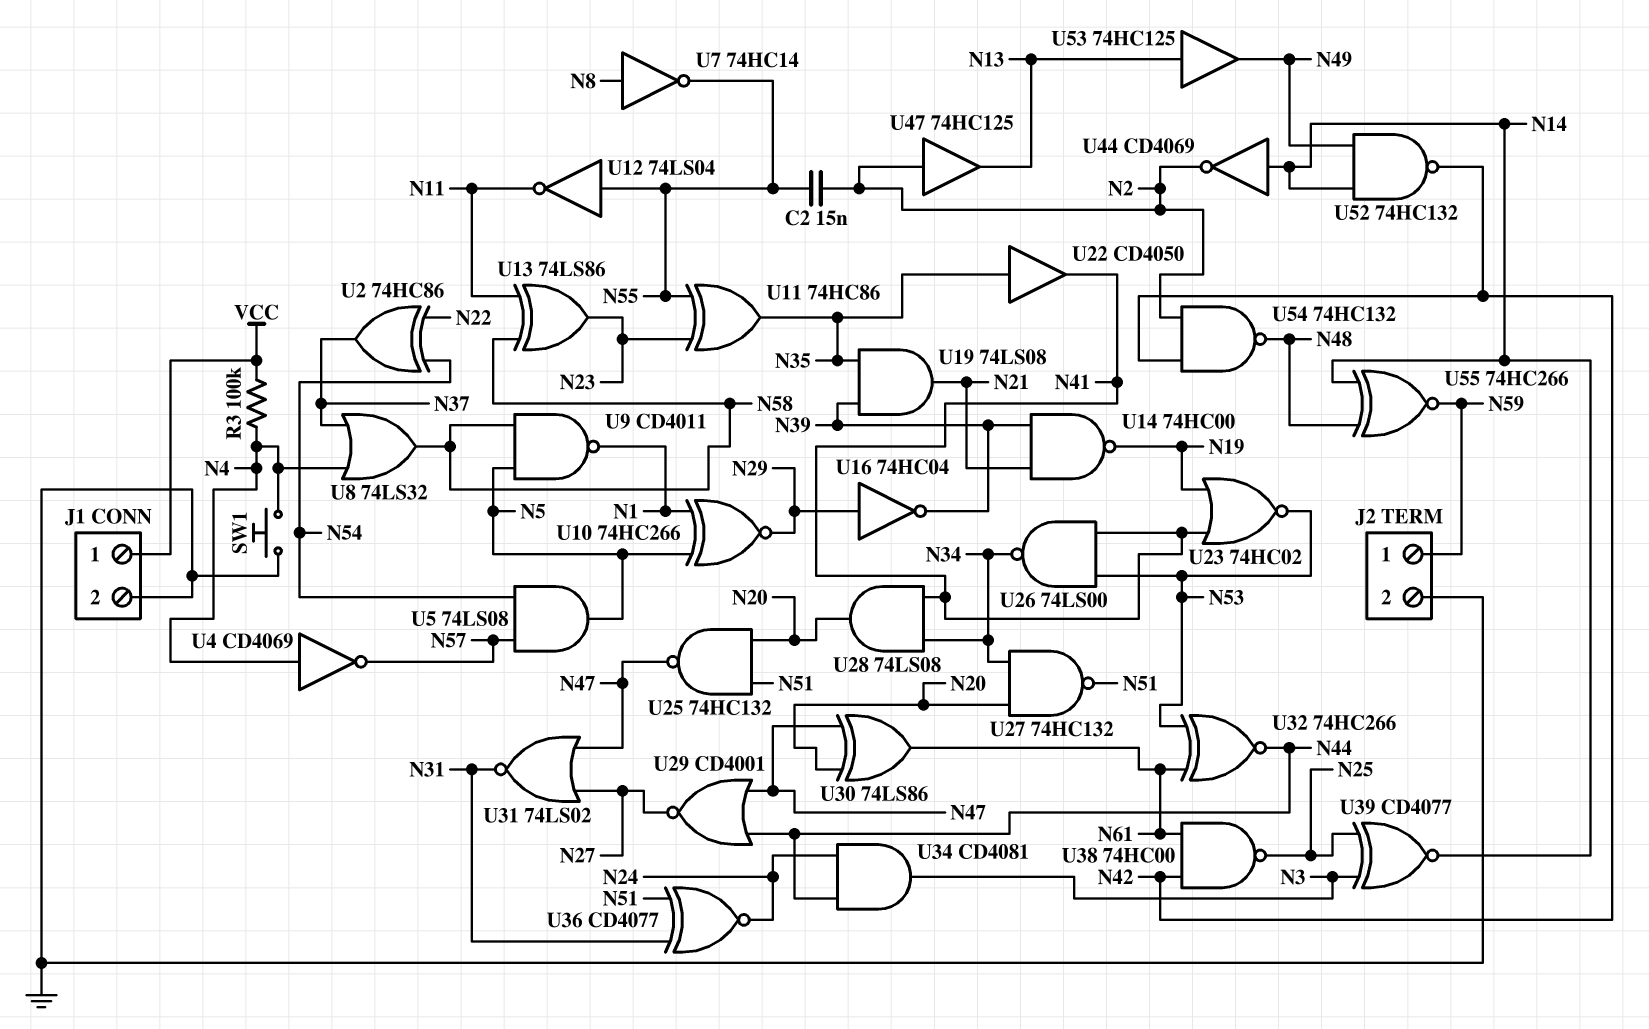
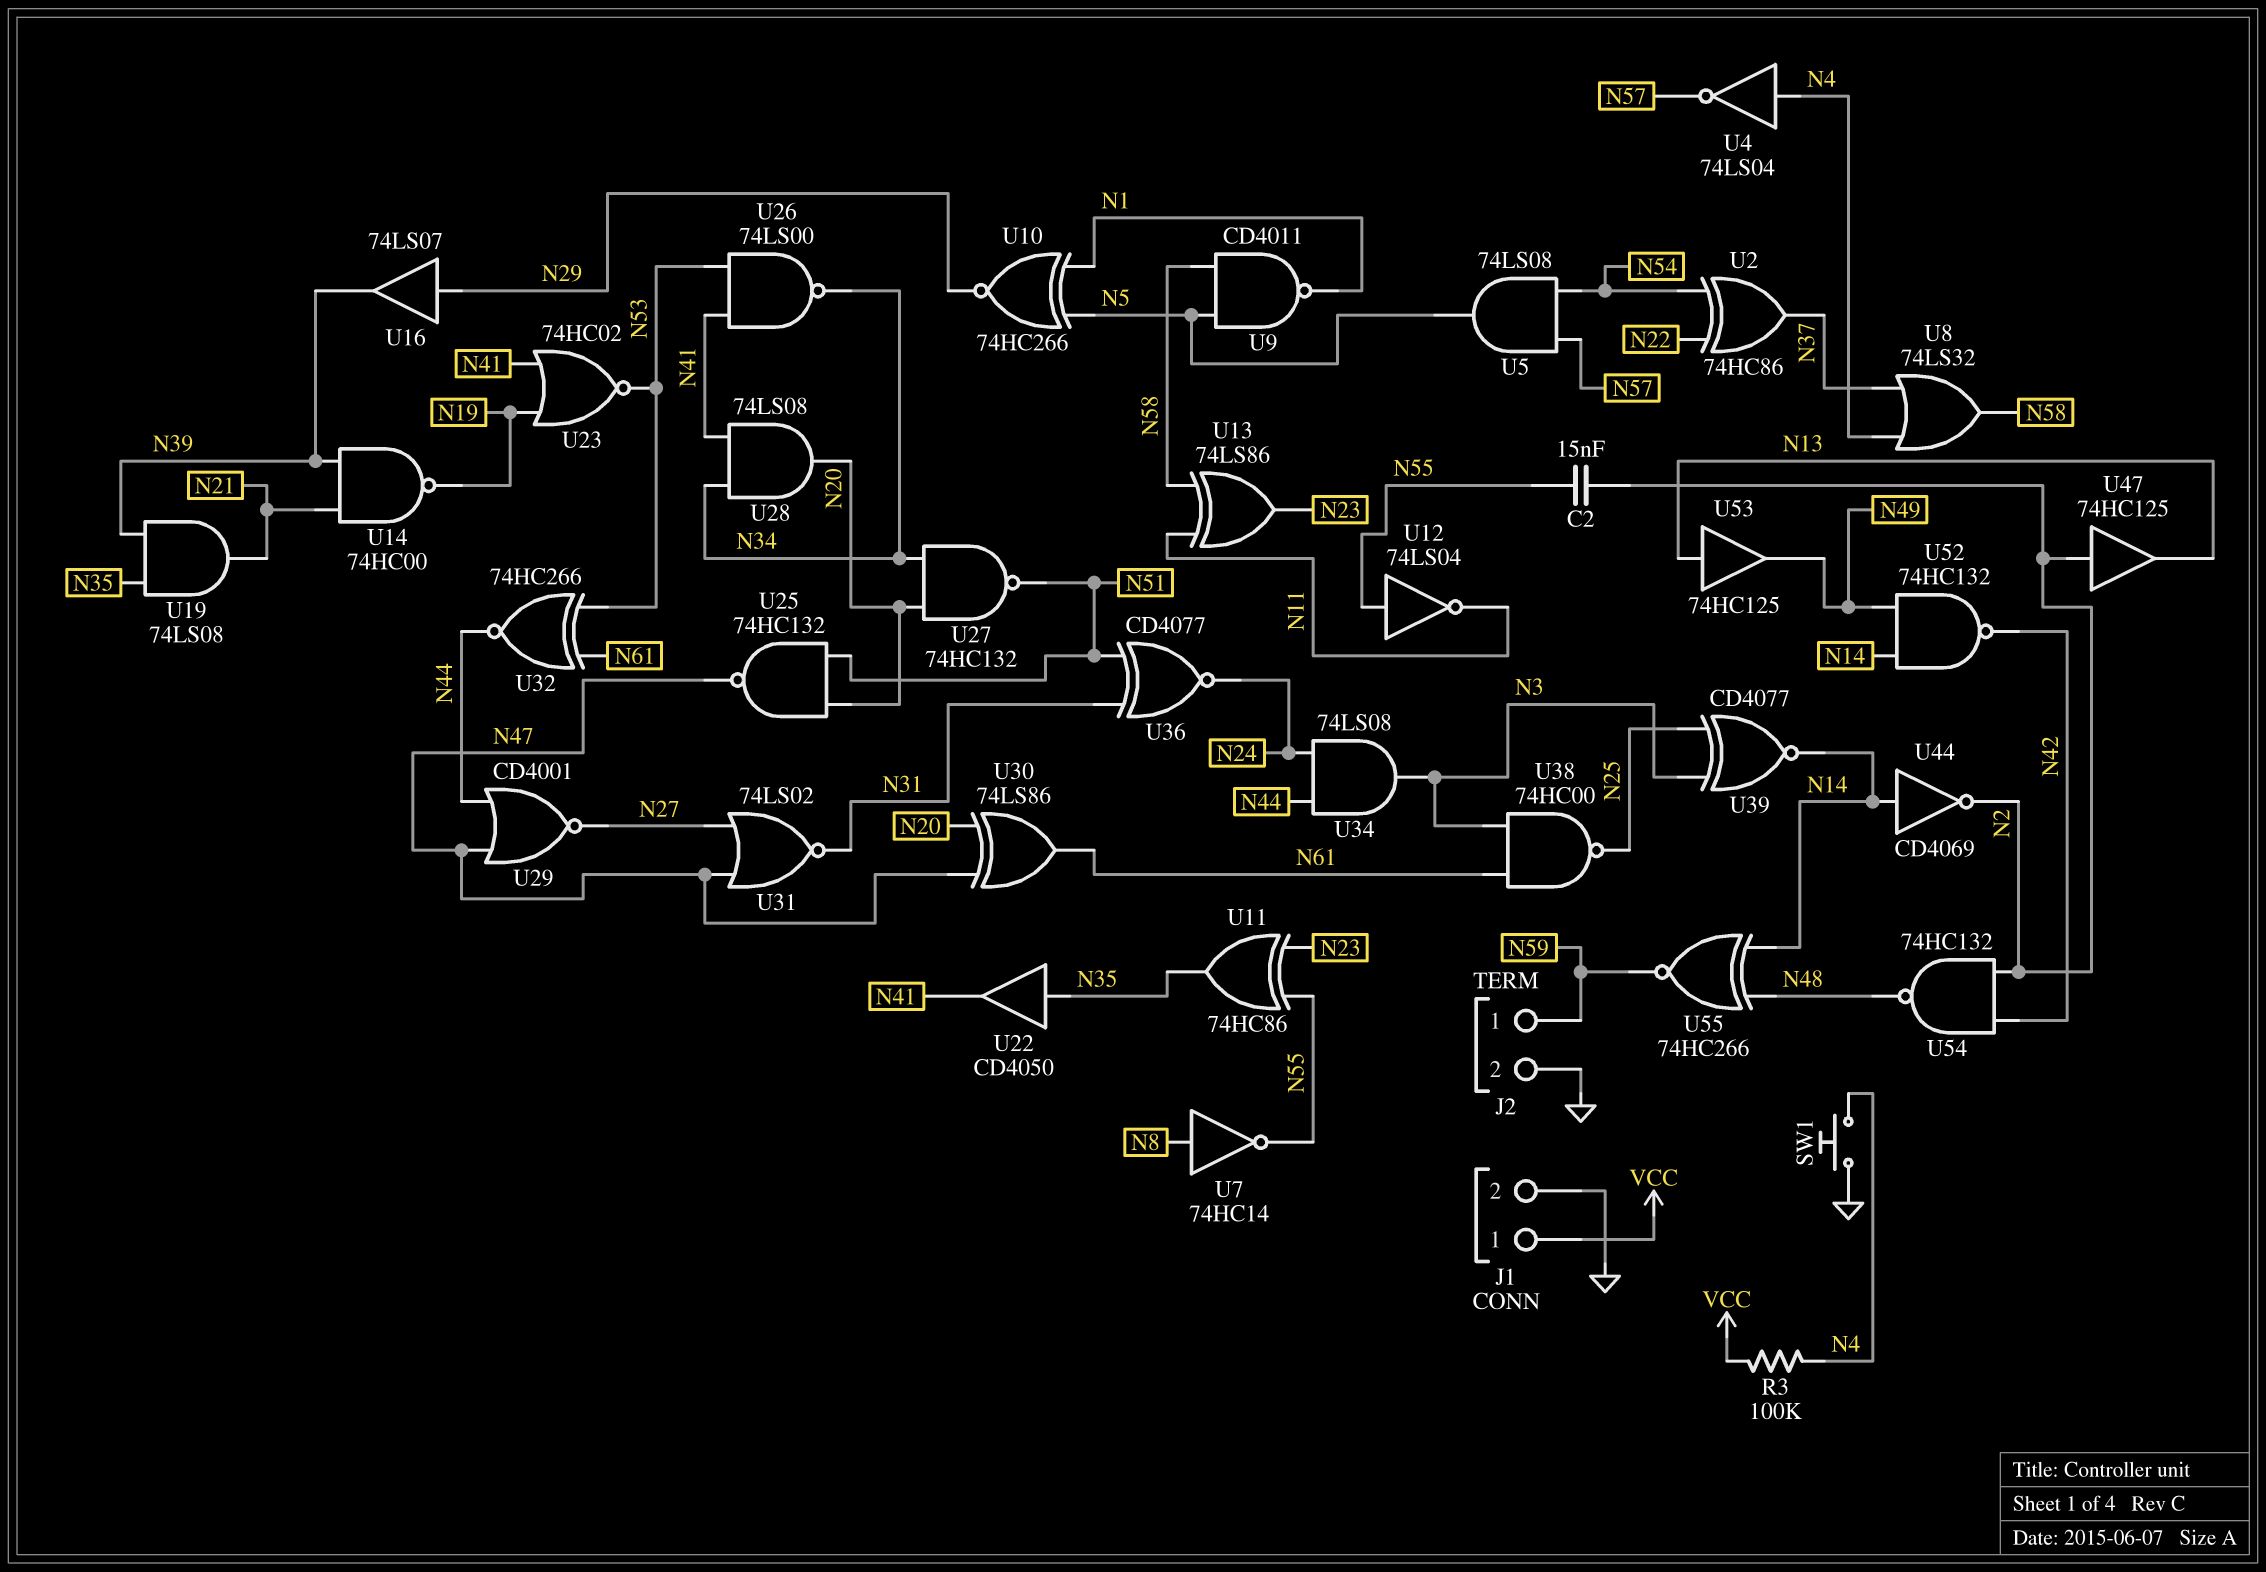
U4: NOT CD4069 (in N4, out N57) -> NOT 74LS04 (in N4, out N57)
U16: NOT 74HC04 (in N29, out N39) -> buffer 74LS07 (in N29, out N39)
U34: AND CD4081 (in N24, in N44, out N3) -> AND 74LS08 (in N24, in N44, out N3)
U38: NAND 74HC00 (in N42, in N61, out N25) -> NAND 74HC00 (in N3, in N61, out N25)

